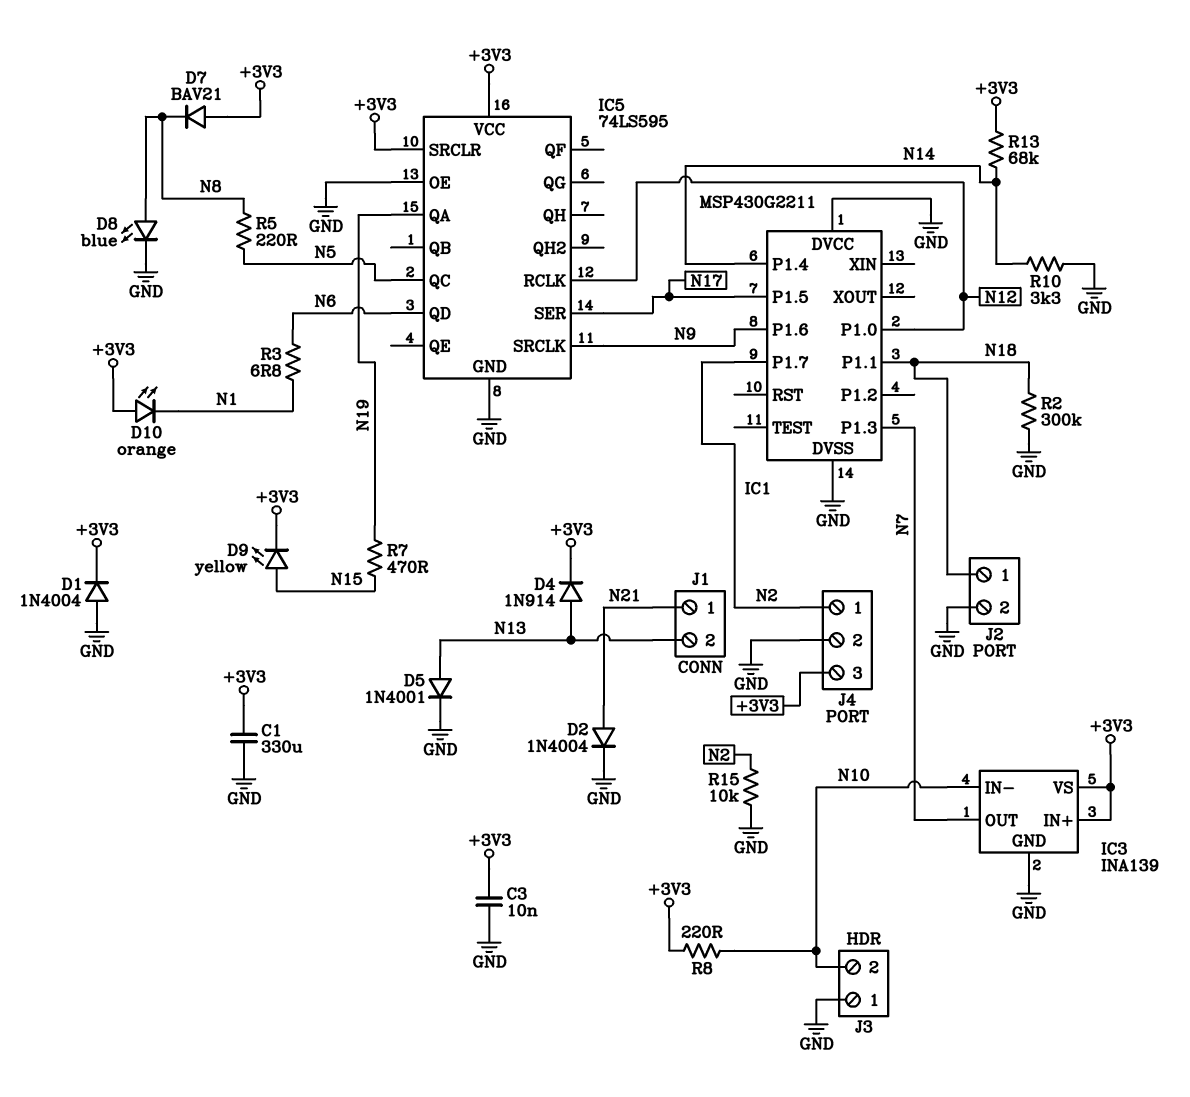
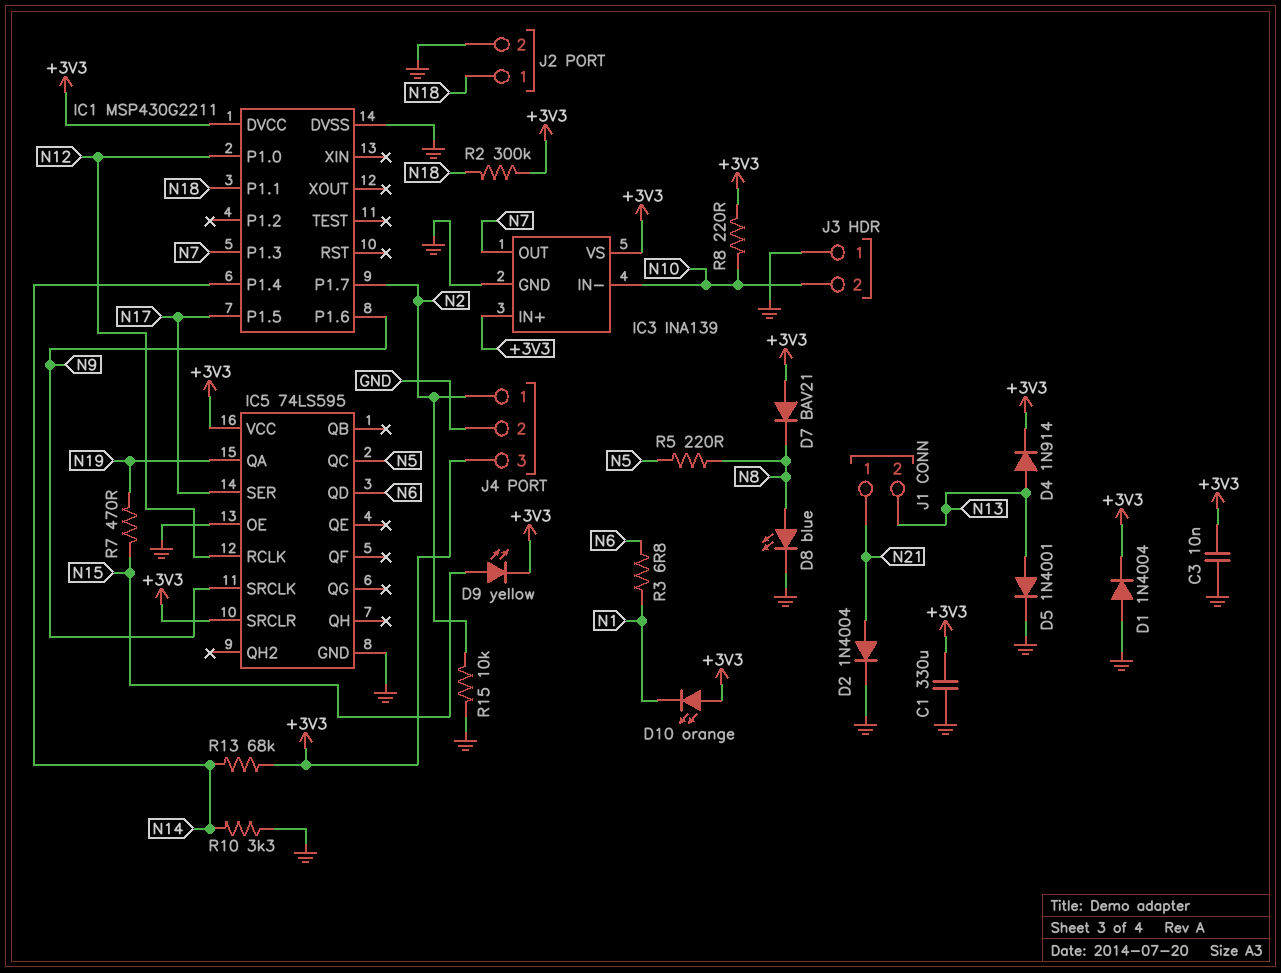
IC1 pin DVCC: GND -> +3V3
R2: 300k (GND, N18) -> 300k (+3V3, N18)

